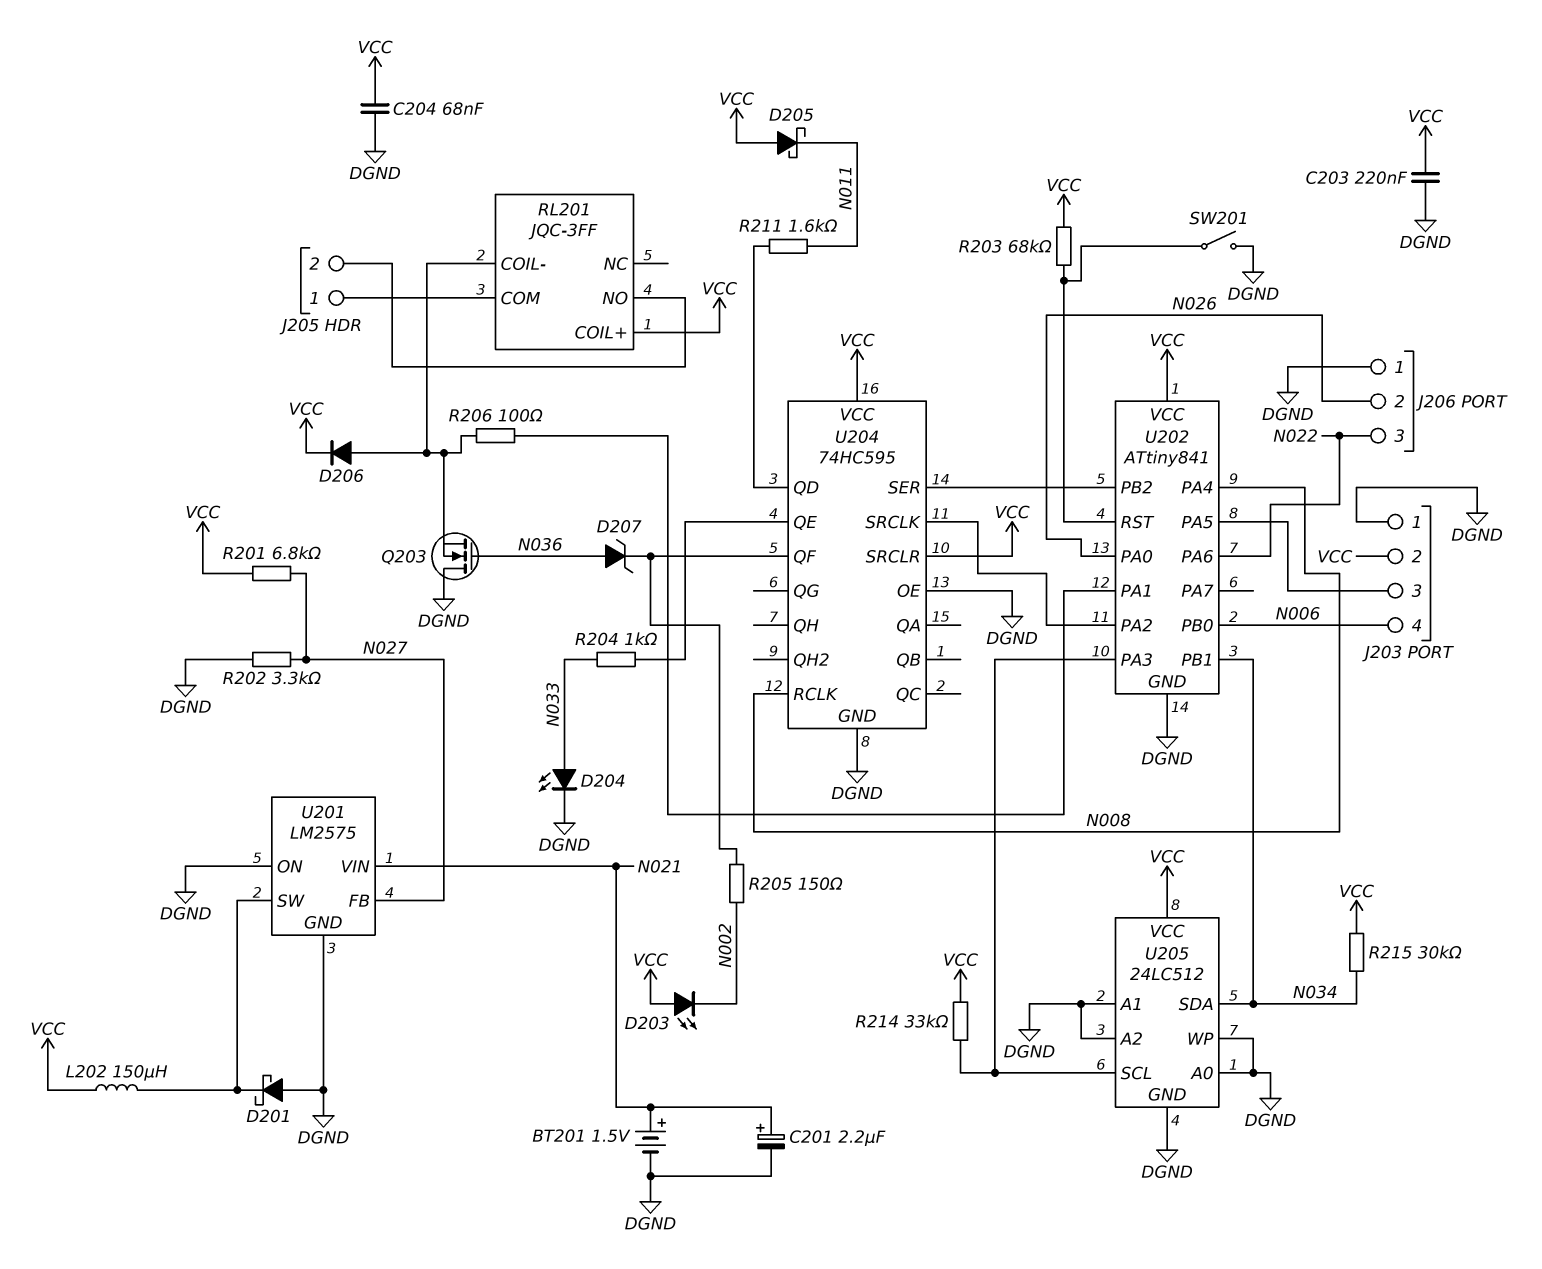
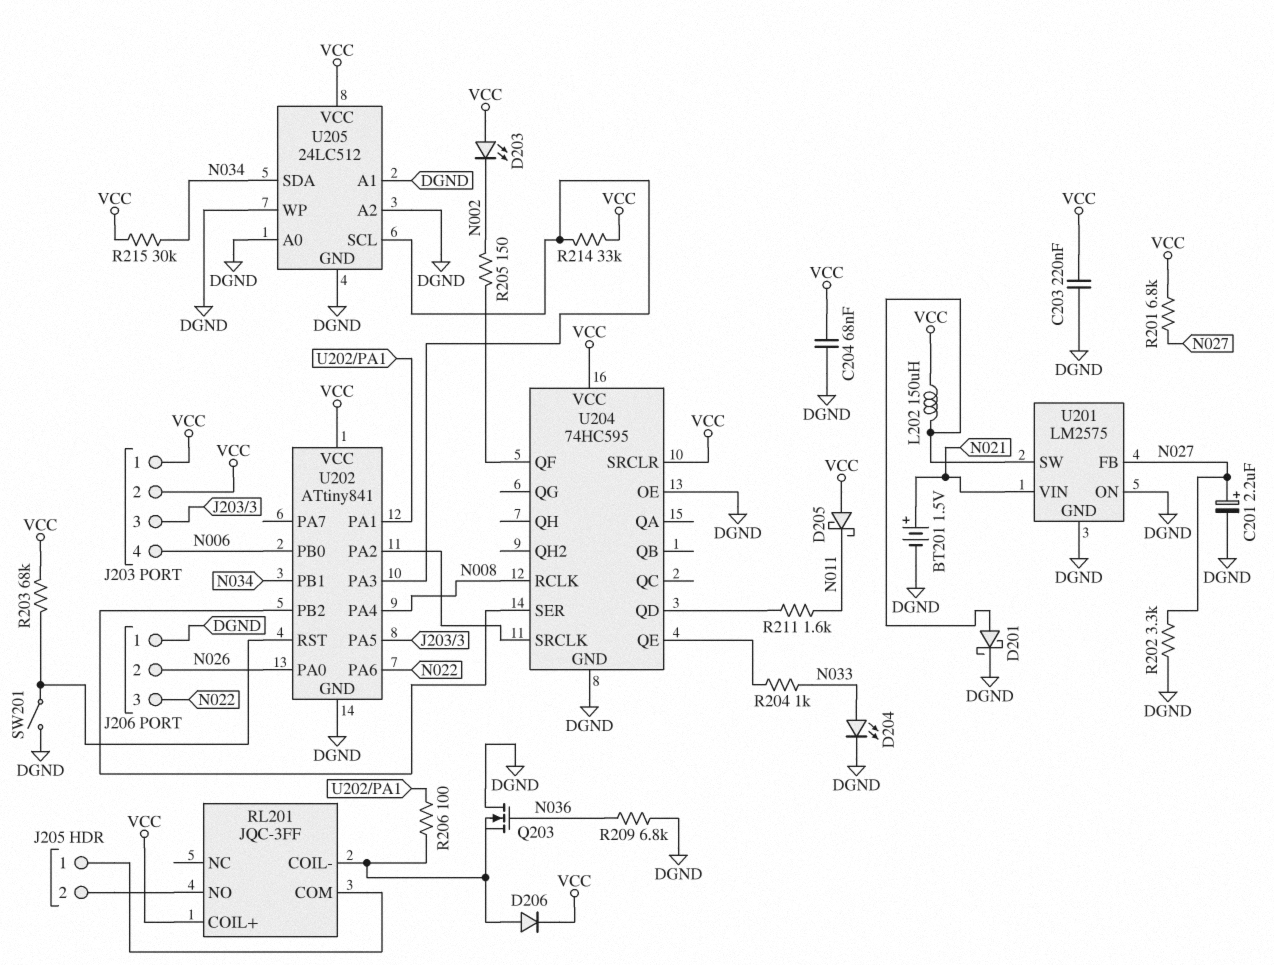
C201: 2.2uF (plus N021, minus DGND) -> 2.2uF (plus N027, minus DGND)
D201: schottky (A DGND, K U201/SW) -> schottky (A U201/SW, K DGND)
D207: zener (A N036, K U204/QF) -> none
J203 pin 1: DGND -> VCC
R209: none -> 6.8k (DGND, N036)

